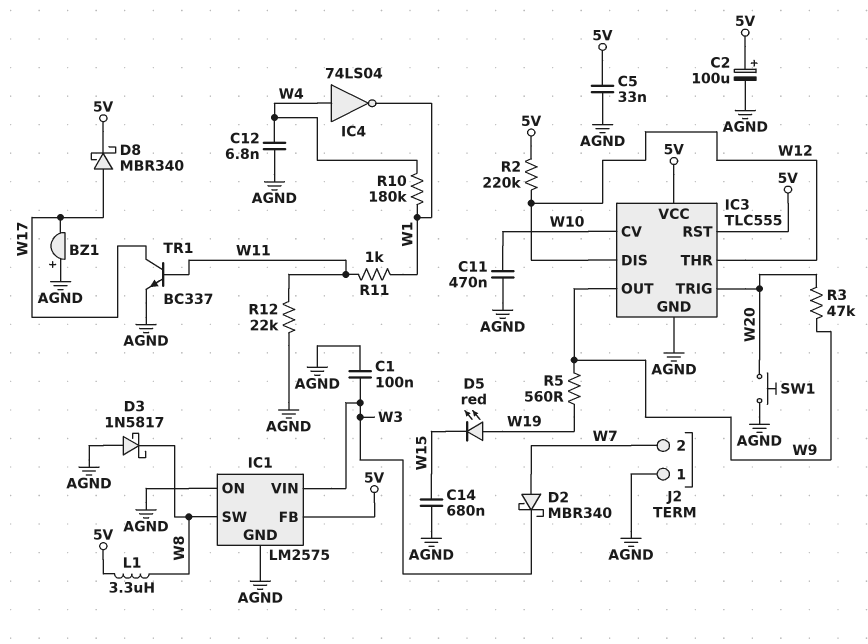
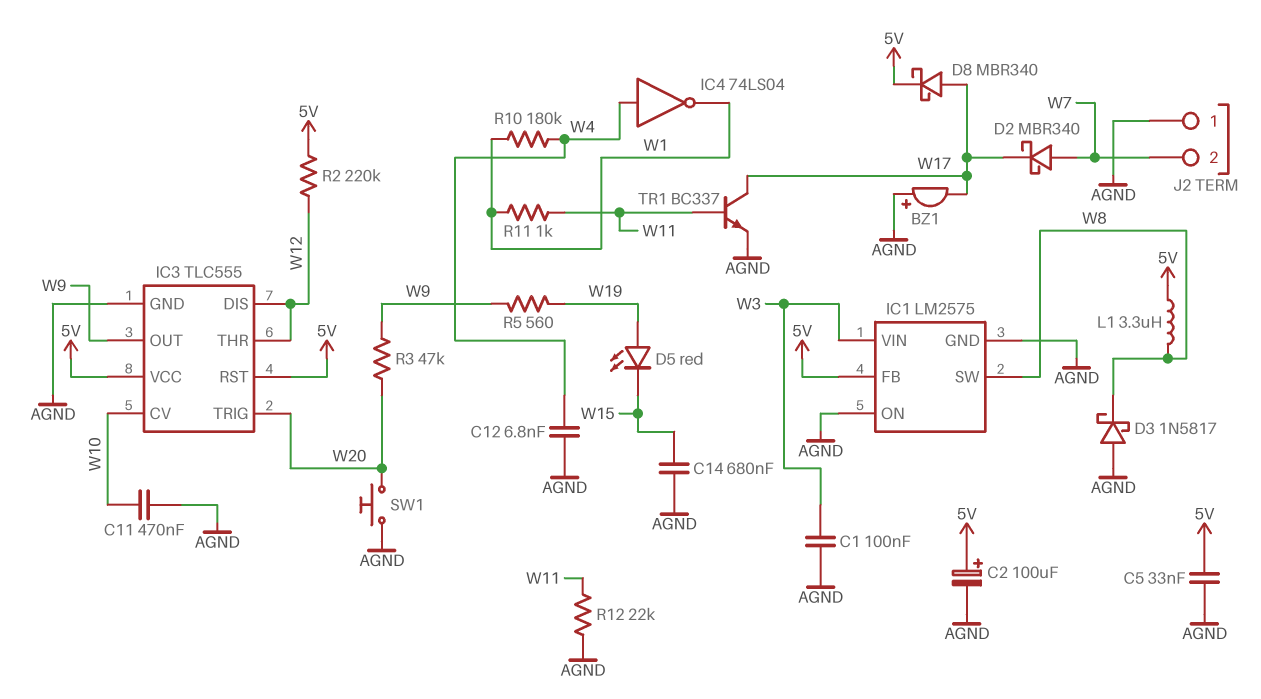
D2: schottky MBR340 (A W7, K W3) -> schottky MBR340 (A W7, K W17)

